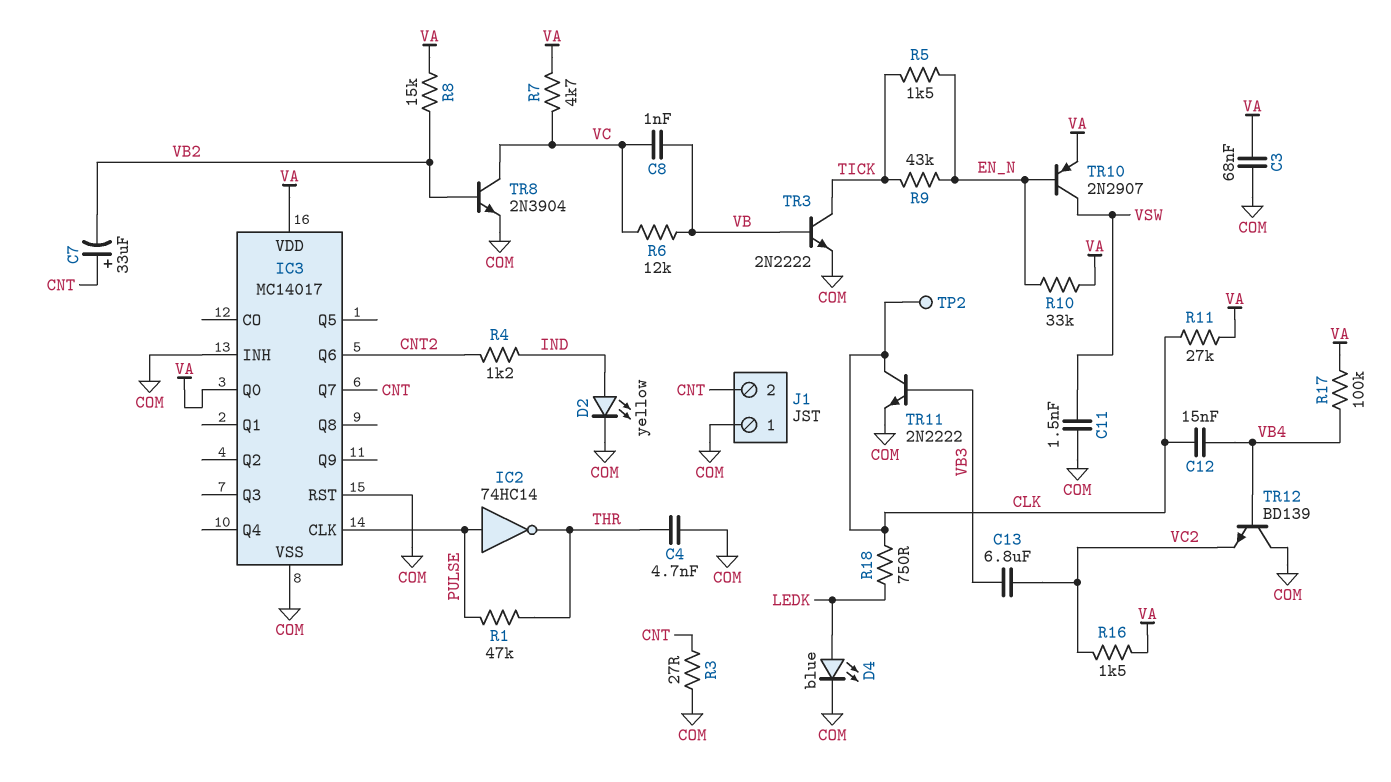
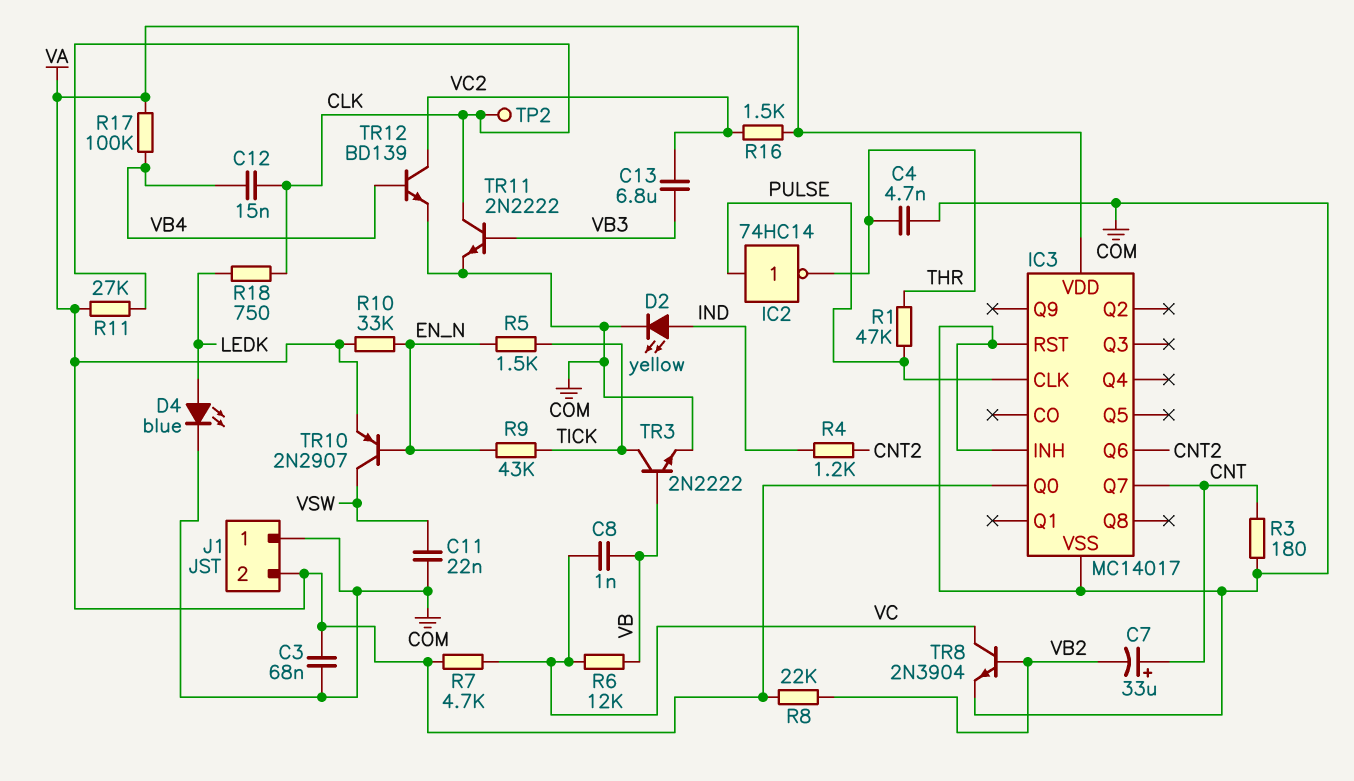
C11: 1.5nF (COM, VSW) -> 22nF (COM, VSW)
J1 pin 2: CNT -> VA
R3: 27 (CNT, COM) -> 180 (CNT, COM)
R8: 15k (VA, VB2) -> 22k (VA, VB2)
TR12: NPN BD139 (B VB4, C COM, E VC2) -> NPN BD139 (B VB4, C VC2, E COM)

